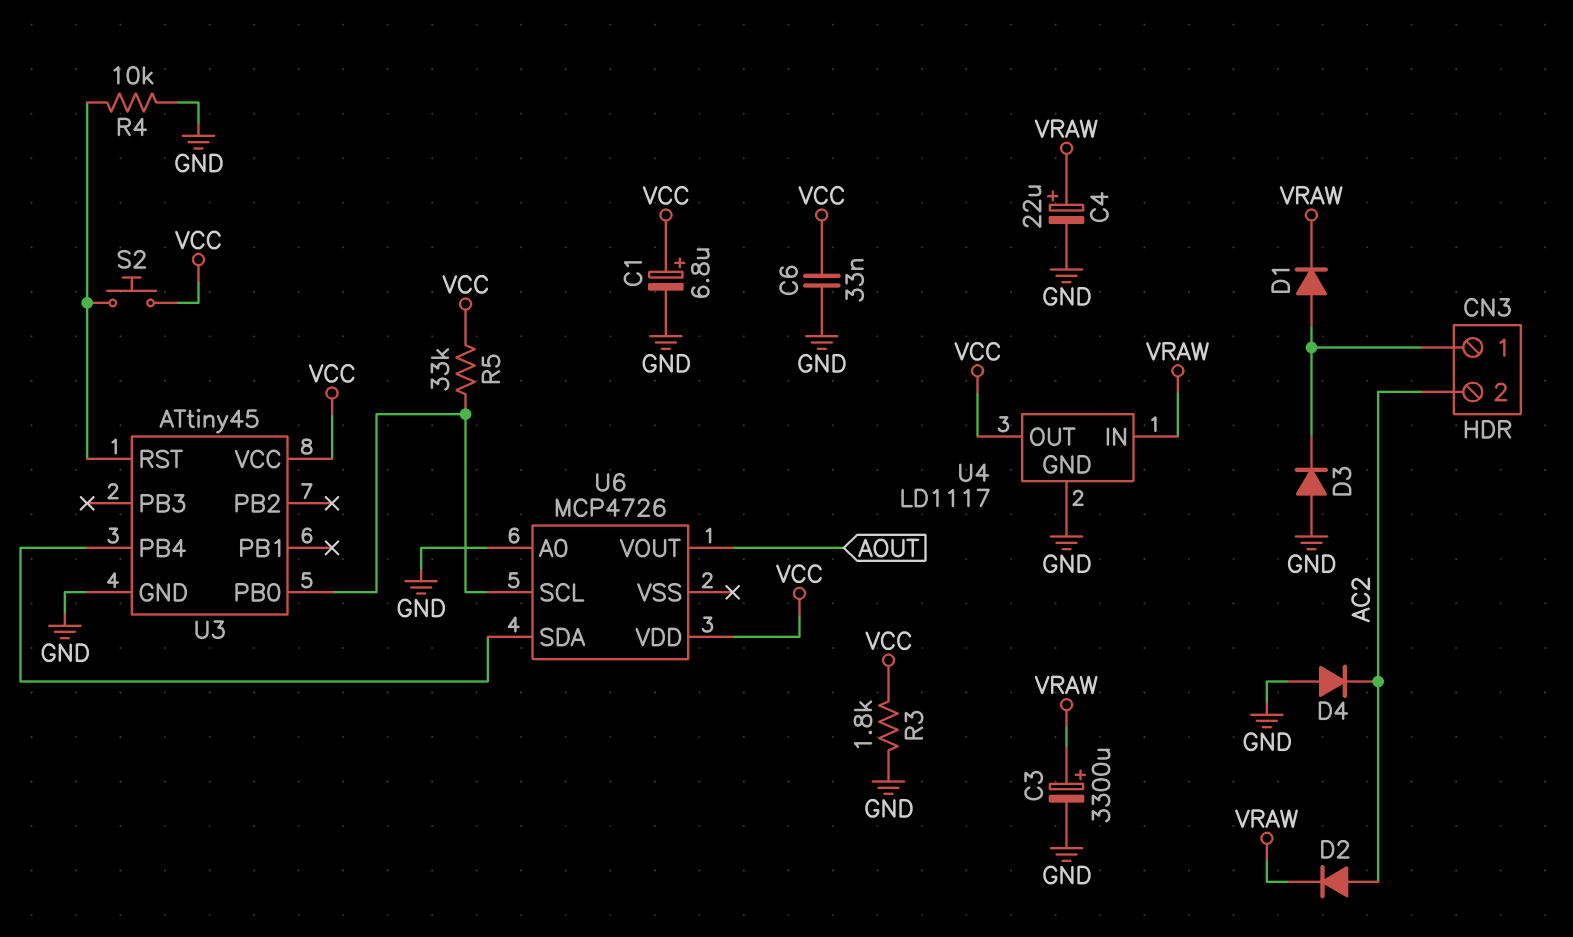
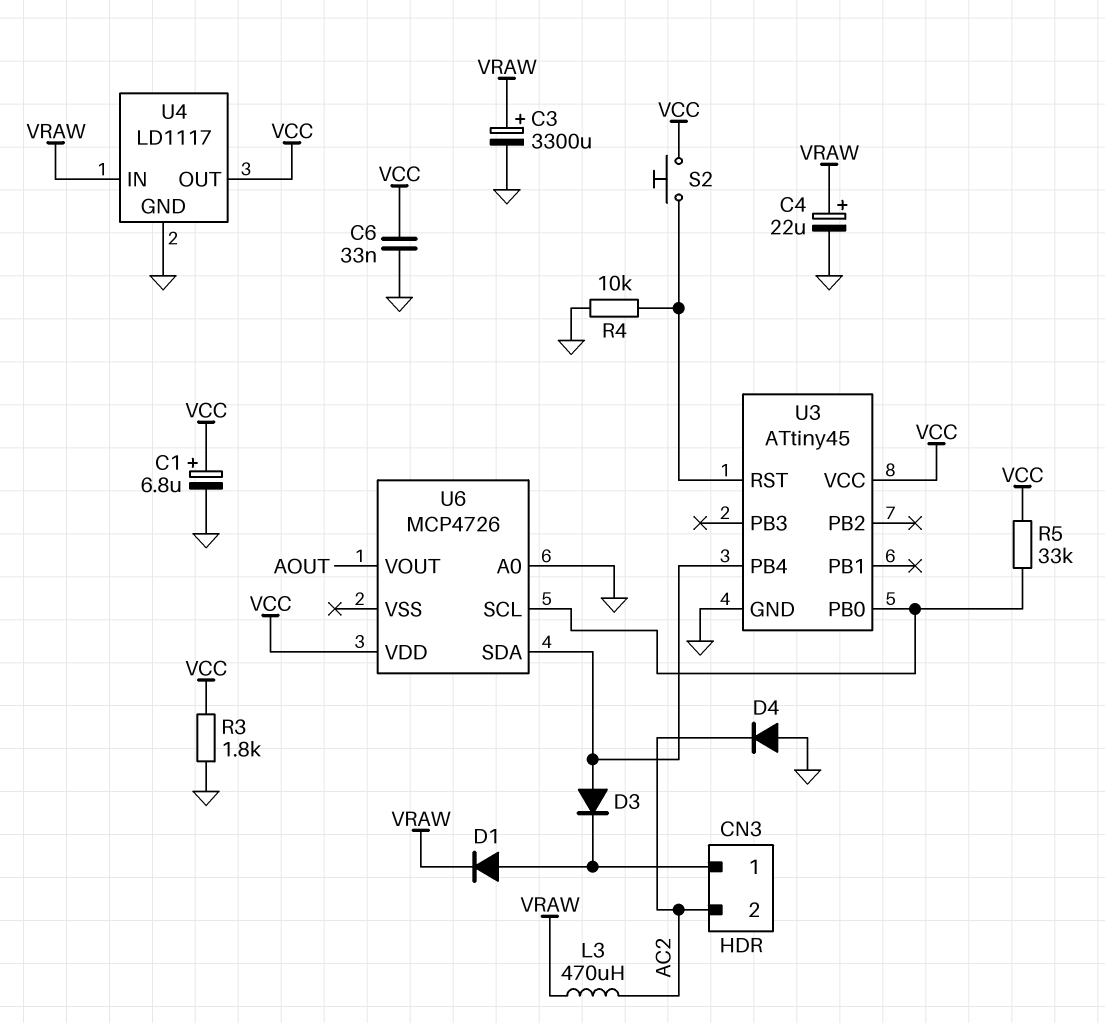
D2: diode (A AC2, K VRAW) -> none
D3: diode (A GND, K CN3/1) -> diode (A U3/PB4, K CN3/1)
L3: none -> 470uH (AC2, VRAW)

